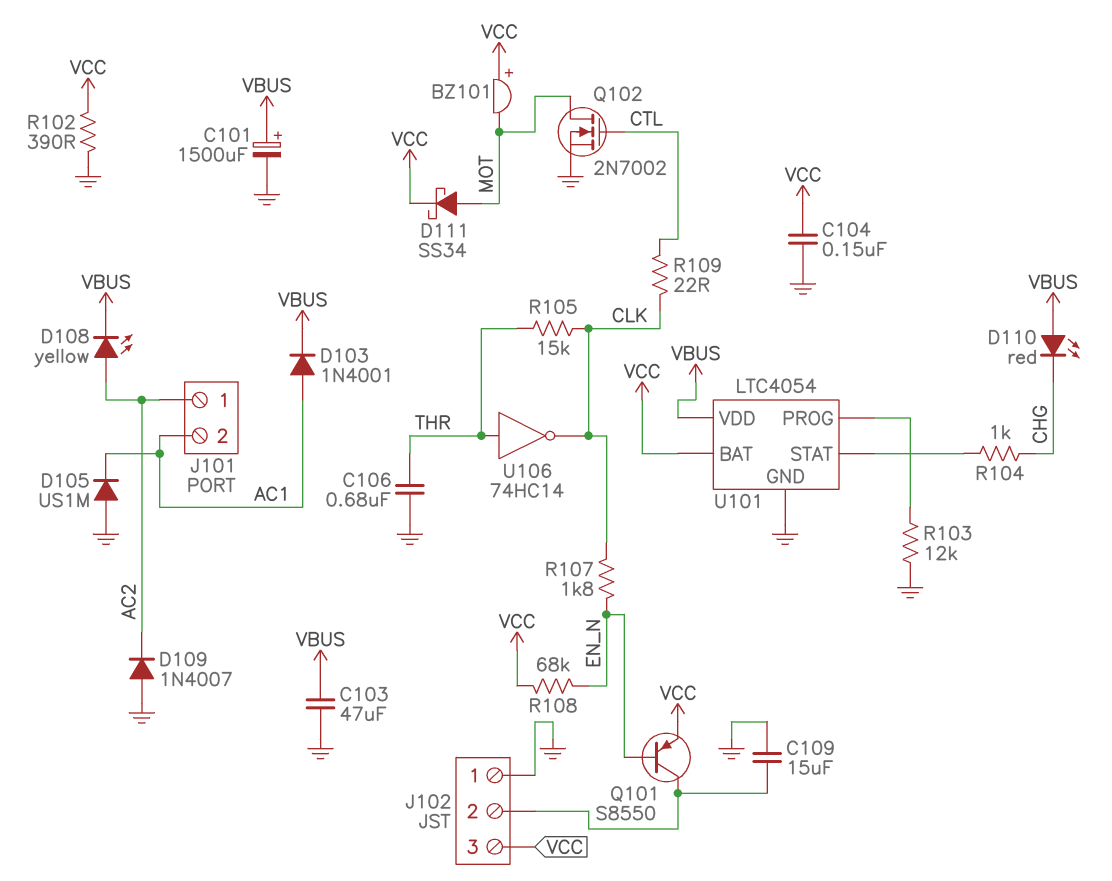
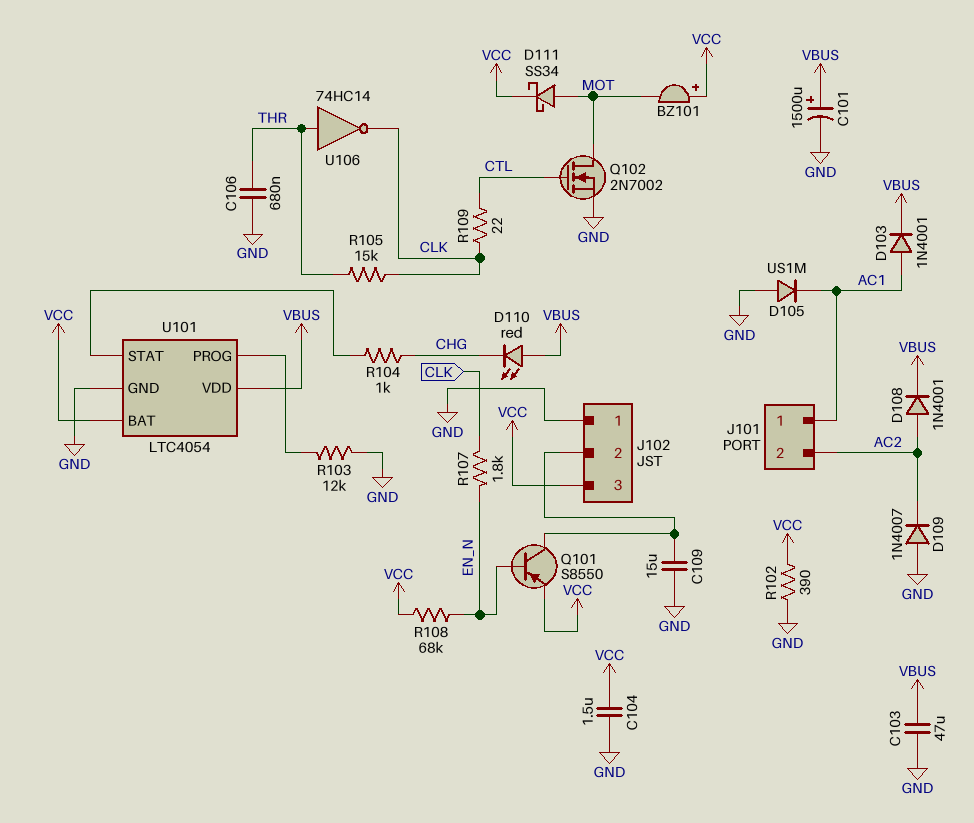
C104: 150nF (GND, VCC) -> 1.5uF (GND, VCC)
D108: LED yellow (A AC2, K VBUS) -> diode 1N4001 (A AC2, K VBUS)
J101 pin 1: AC2 -> AC1
J101 pin 2: AC1 -> AC2

